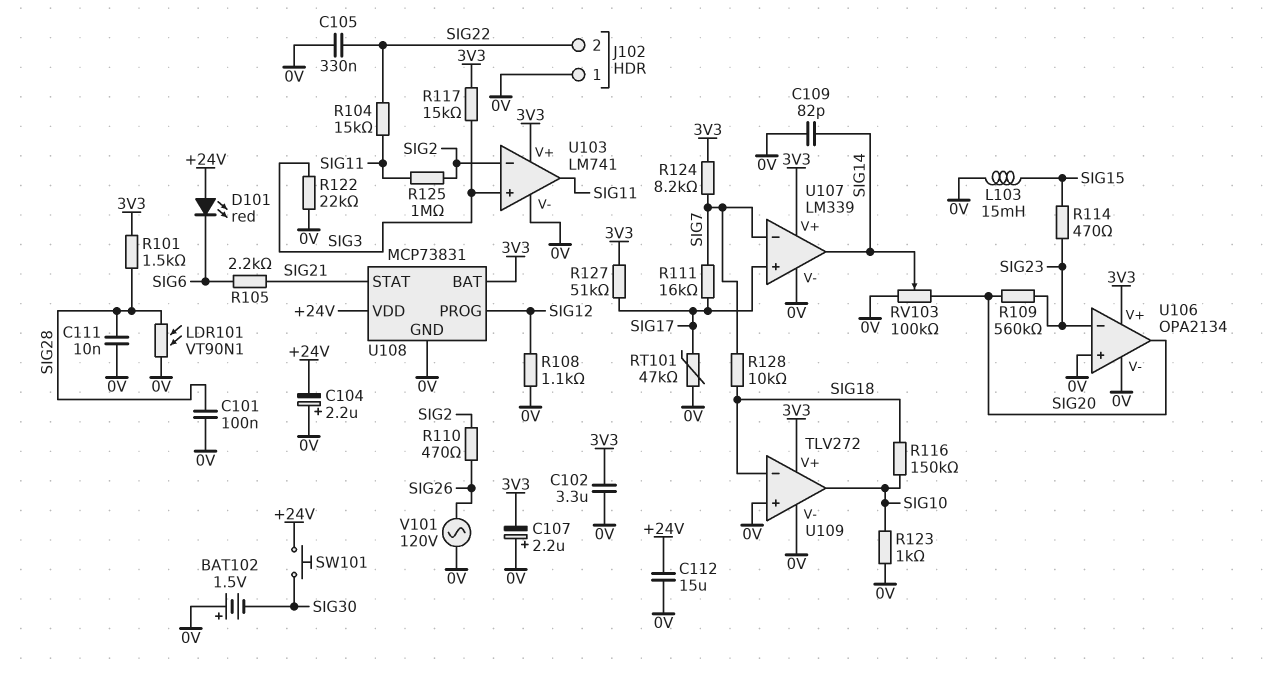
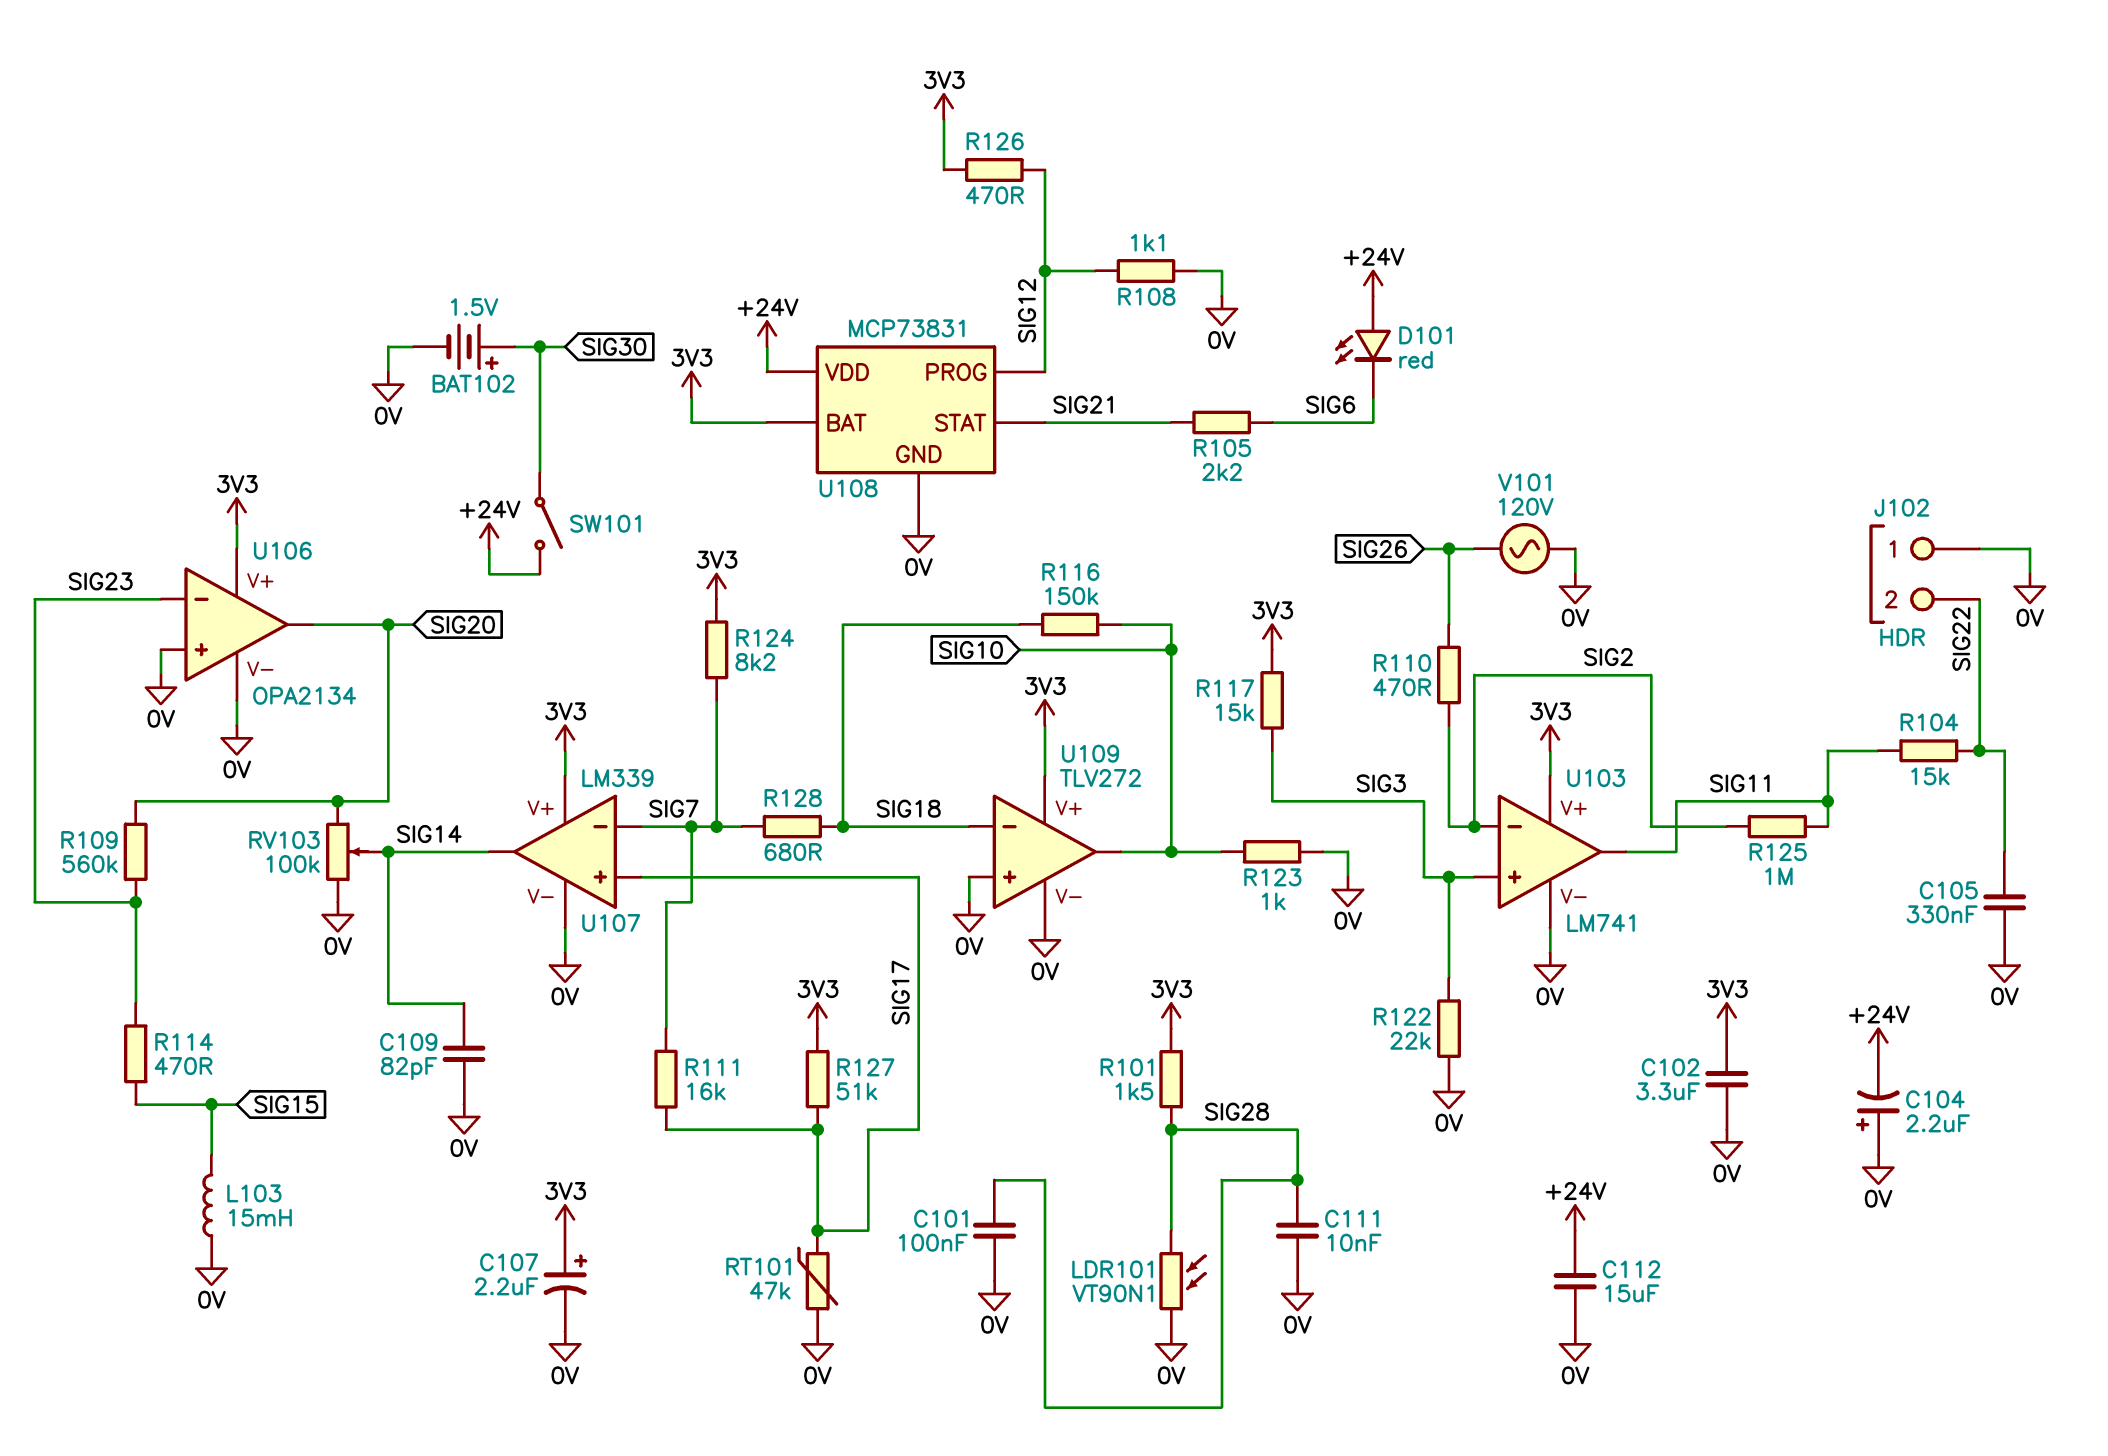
BAT102: 1.5V (plus 0V, minus SIG30) -> 1.5V (plus SIG30, minus 0V)
C107: 2.2uF (plus 0V, minus 3V3) -> 2.2uF (plus 3V3, minus 0V)
R126: none -> 470 (3V3, SIG12)
R128: 10k (SIG7, SIG18) -> 680 (SIG7, SIG18)
SW101: button (+24V, SIG30) -> switch (+24V, SIG30)

